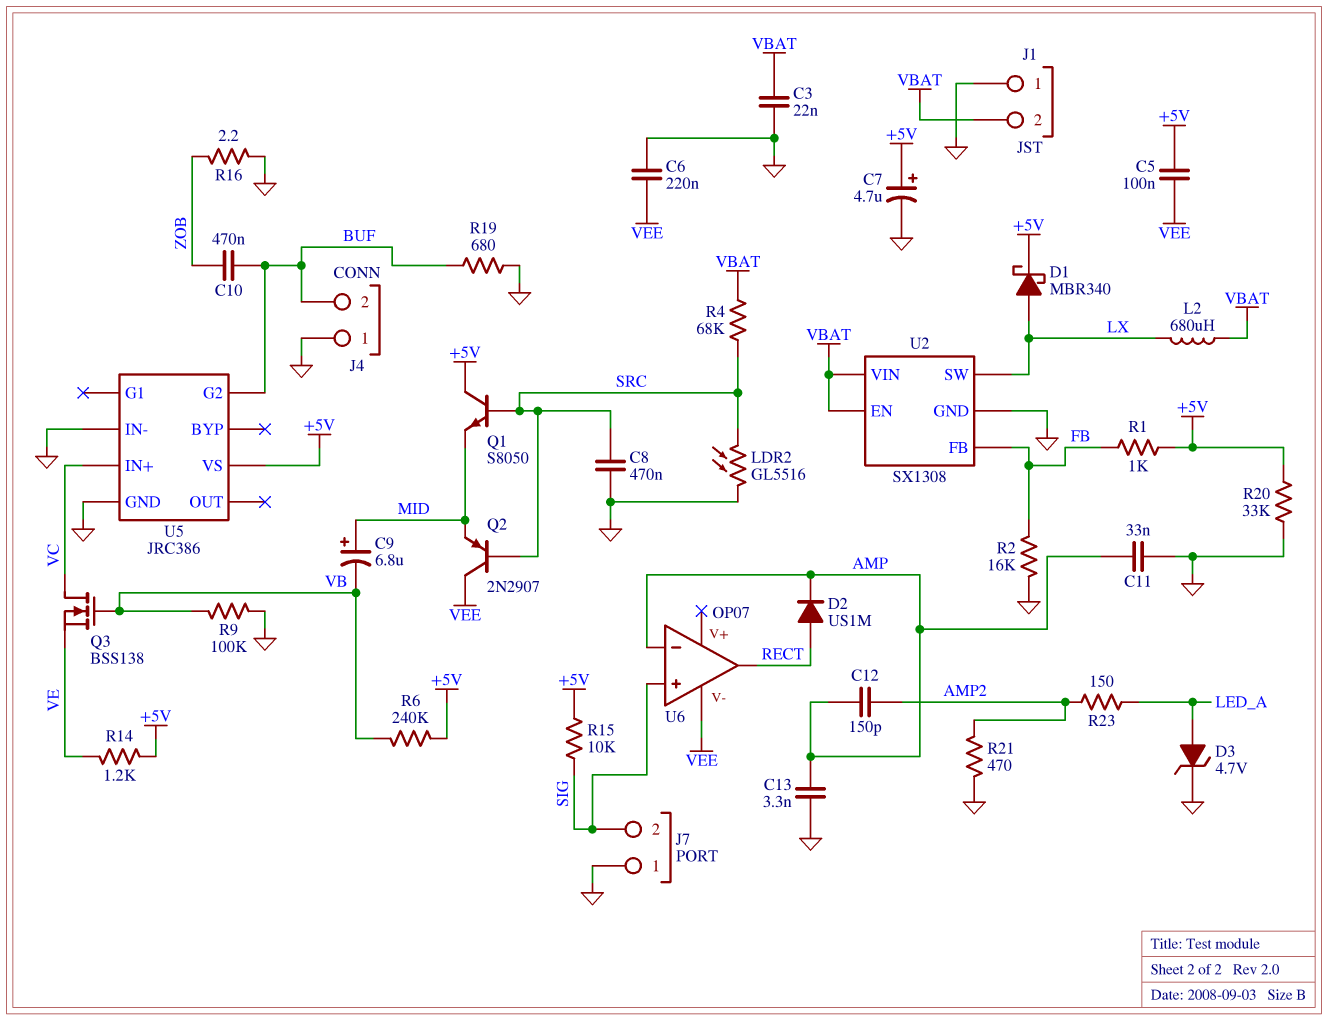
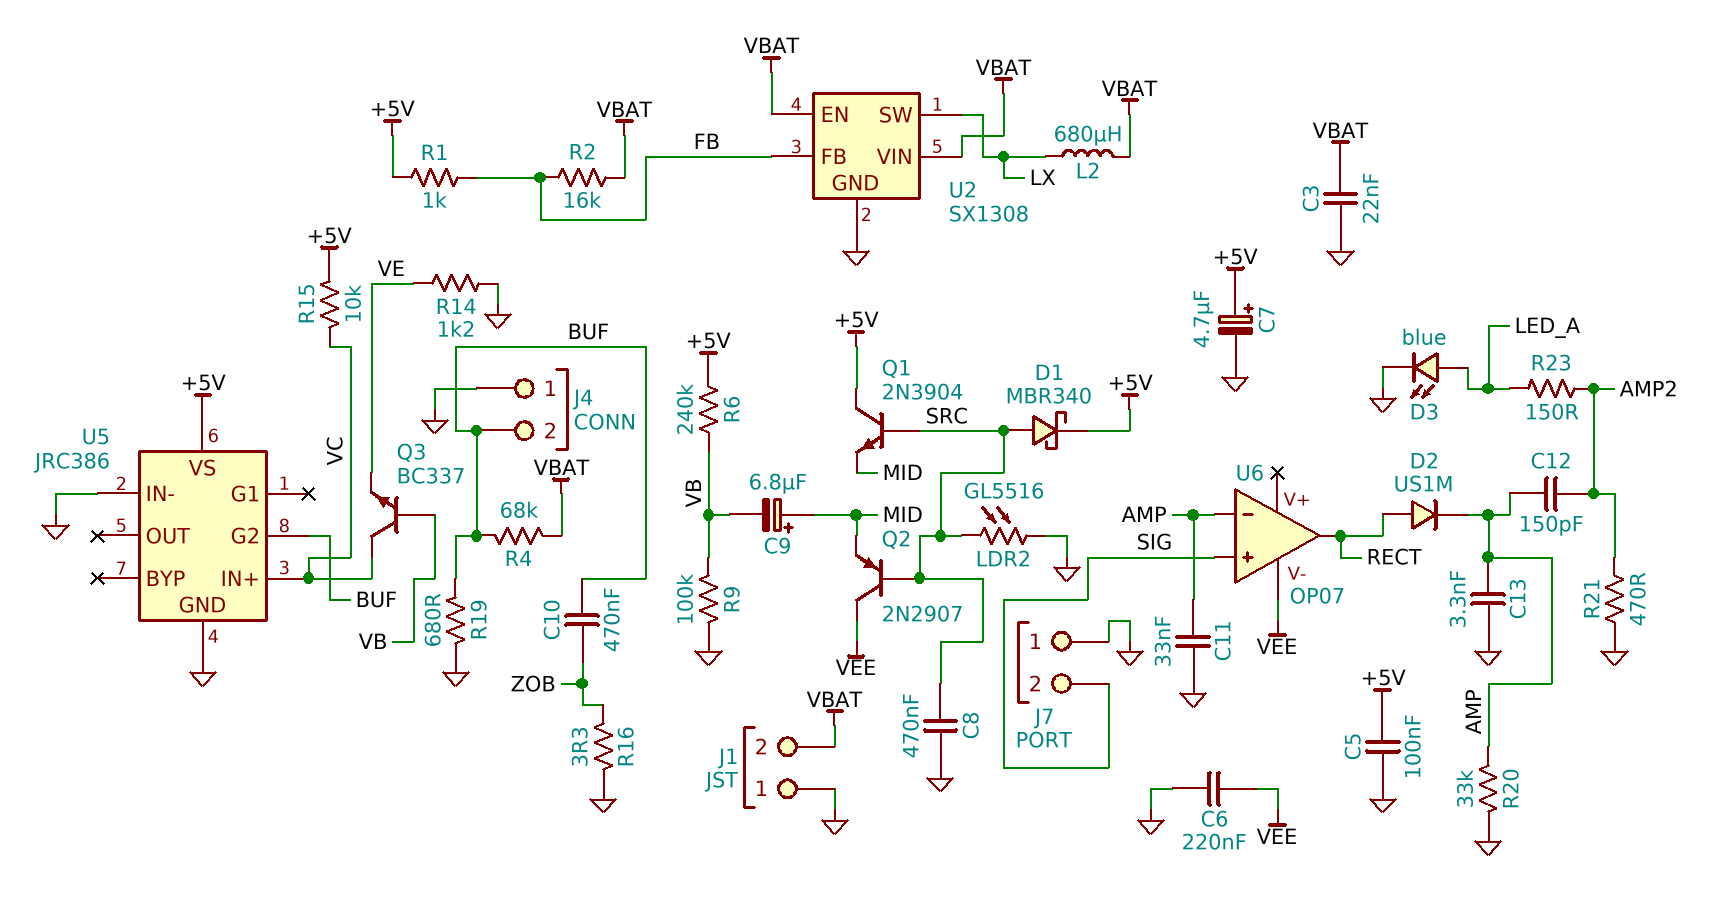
C5: 100nF (+5V, VEE) -> 100nF (+5V, GND)
D1: schottky MBR340 (A LX, K +5V) -> schottky MBR340 (A SRC, K +5V)
D3: zener 4.7V (A LED_A, K GND) -> LED blue (A LED_A, K GND)
Q1: NPN S8050 (B SRC, C +5V, E MID) -> NPN 2N3904 (B SRC, C +5V, E MID)
Q3: NMOS BSS138 (G VB, D VC, S VE) -> NPN BC337 (B VB, C VC, E VE)
R2: 16k (FB, GND) -> 16k (FB, VBAT)
R4: 68k (SRC, VBAT) -> 68k (BUF, VBAT)
R14: 1.2k (+5V, VE) -> 1.2k (GND, VE)
R15: 10k (+5V, SIG) -> 10k (+5V, VC)
R16: 2.2 (GND, ZOB) -> 3.3 (GND, ZOB)
R20: 33k (+5V, GND) -> 33k (AMP, GND)

